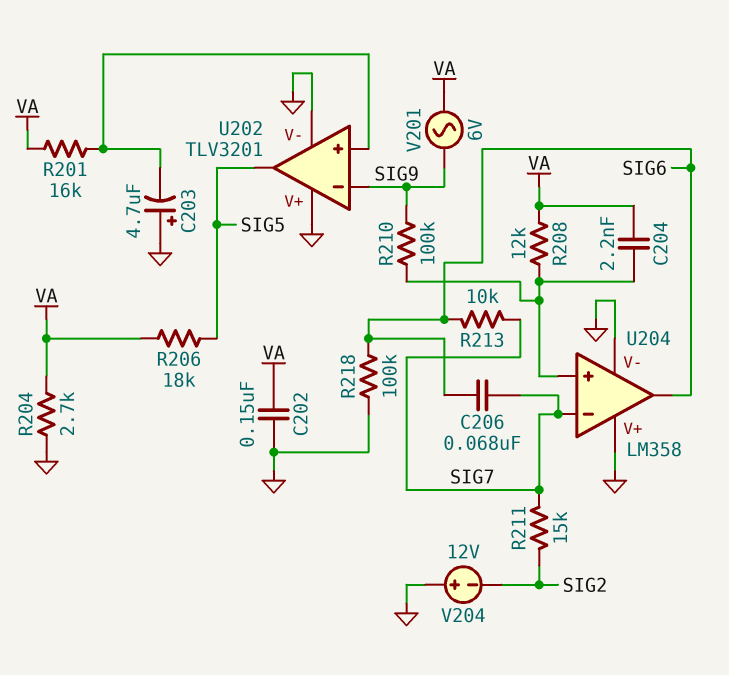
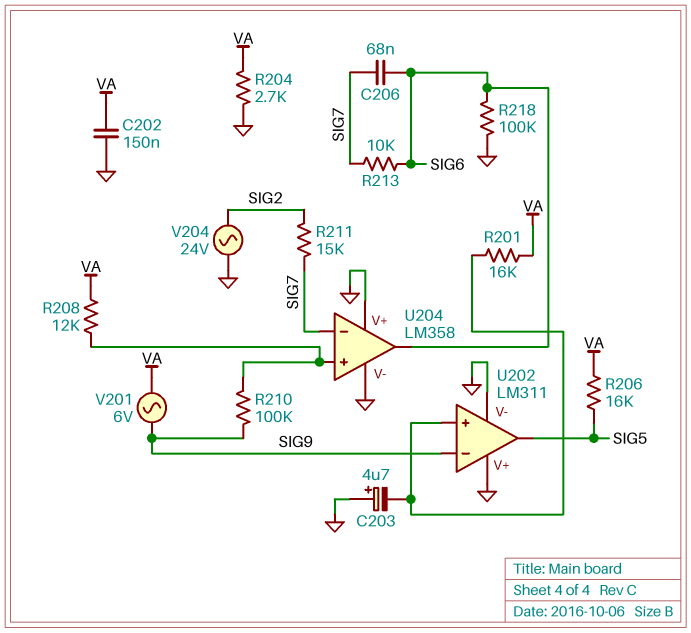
C204: 2.2nF (U204/in+, VA) -> none
R206: 18k (SIG5, VA) -> 16k (SIG5, VA)
U202: TLV3201 -> LM311
V204: 12V (plus GND, minus SIG2) -> AC 24V (GND, SIG2)

